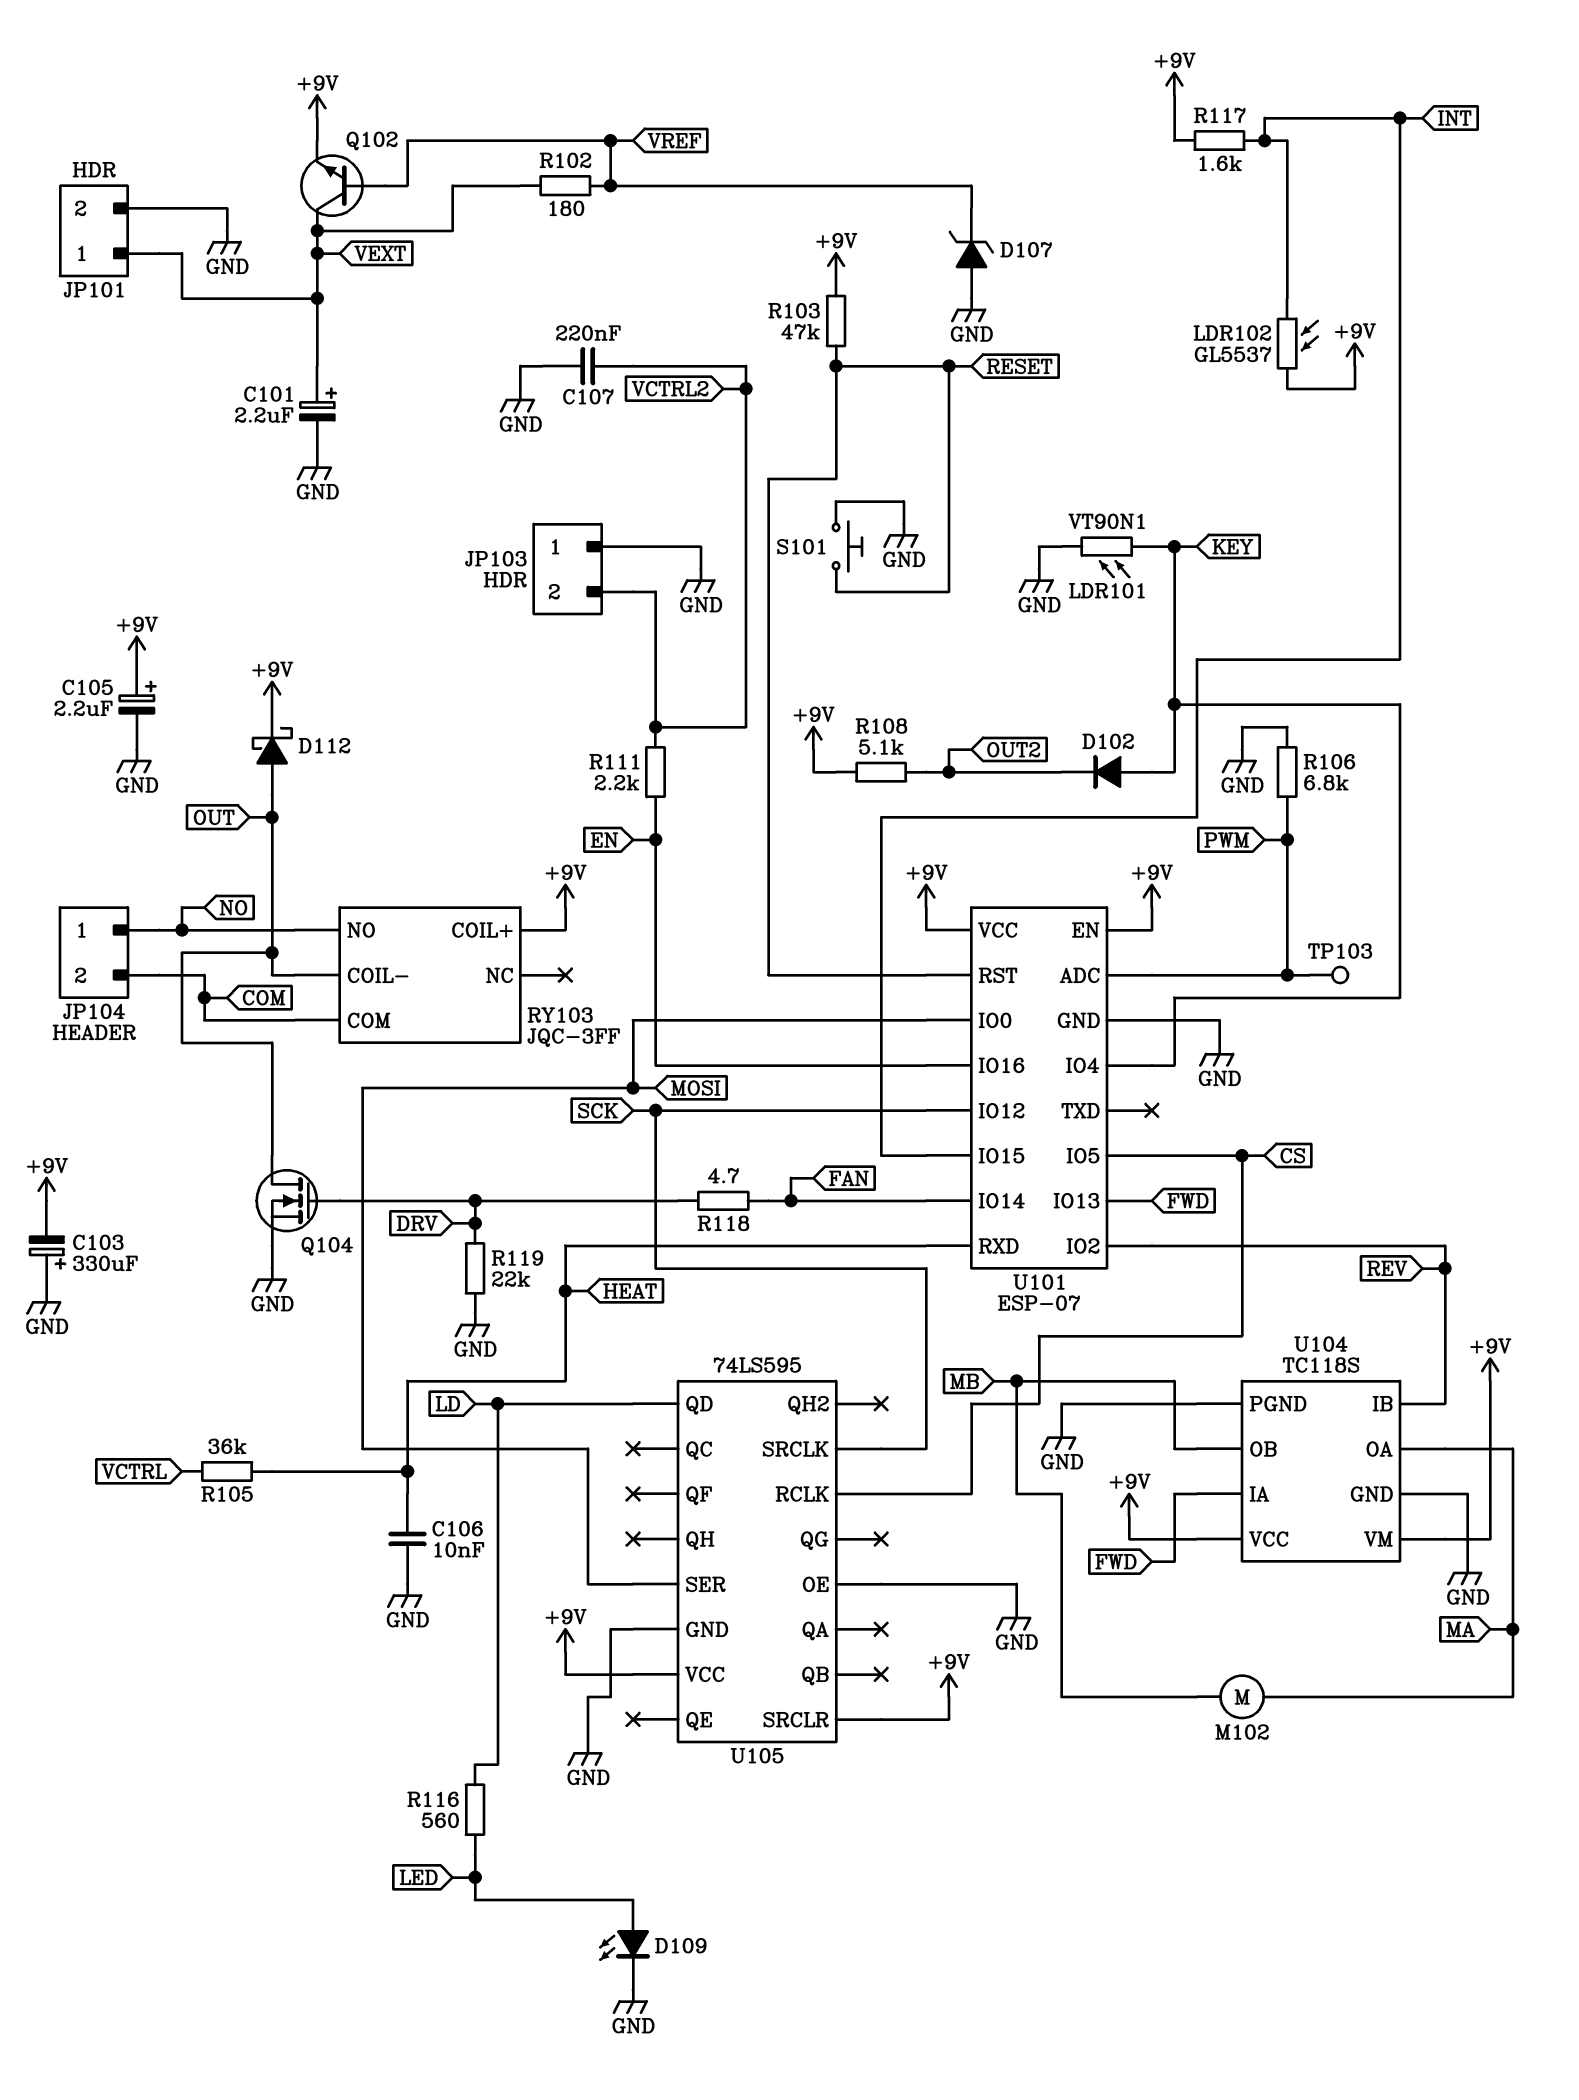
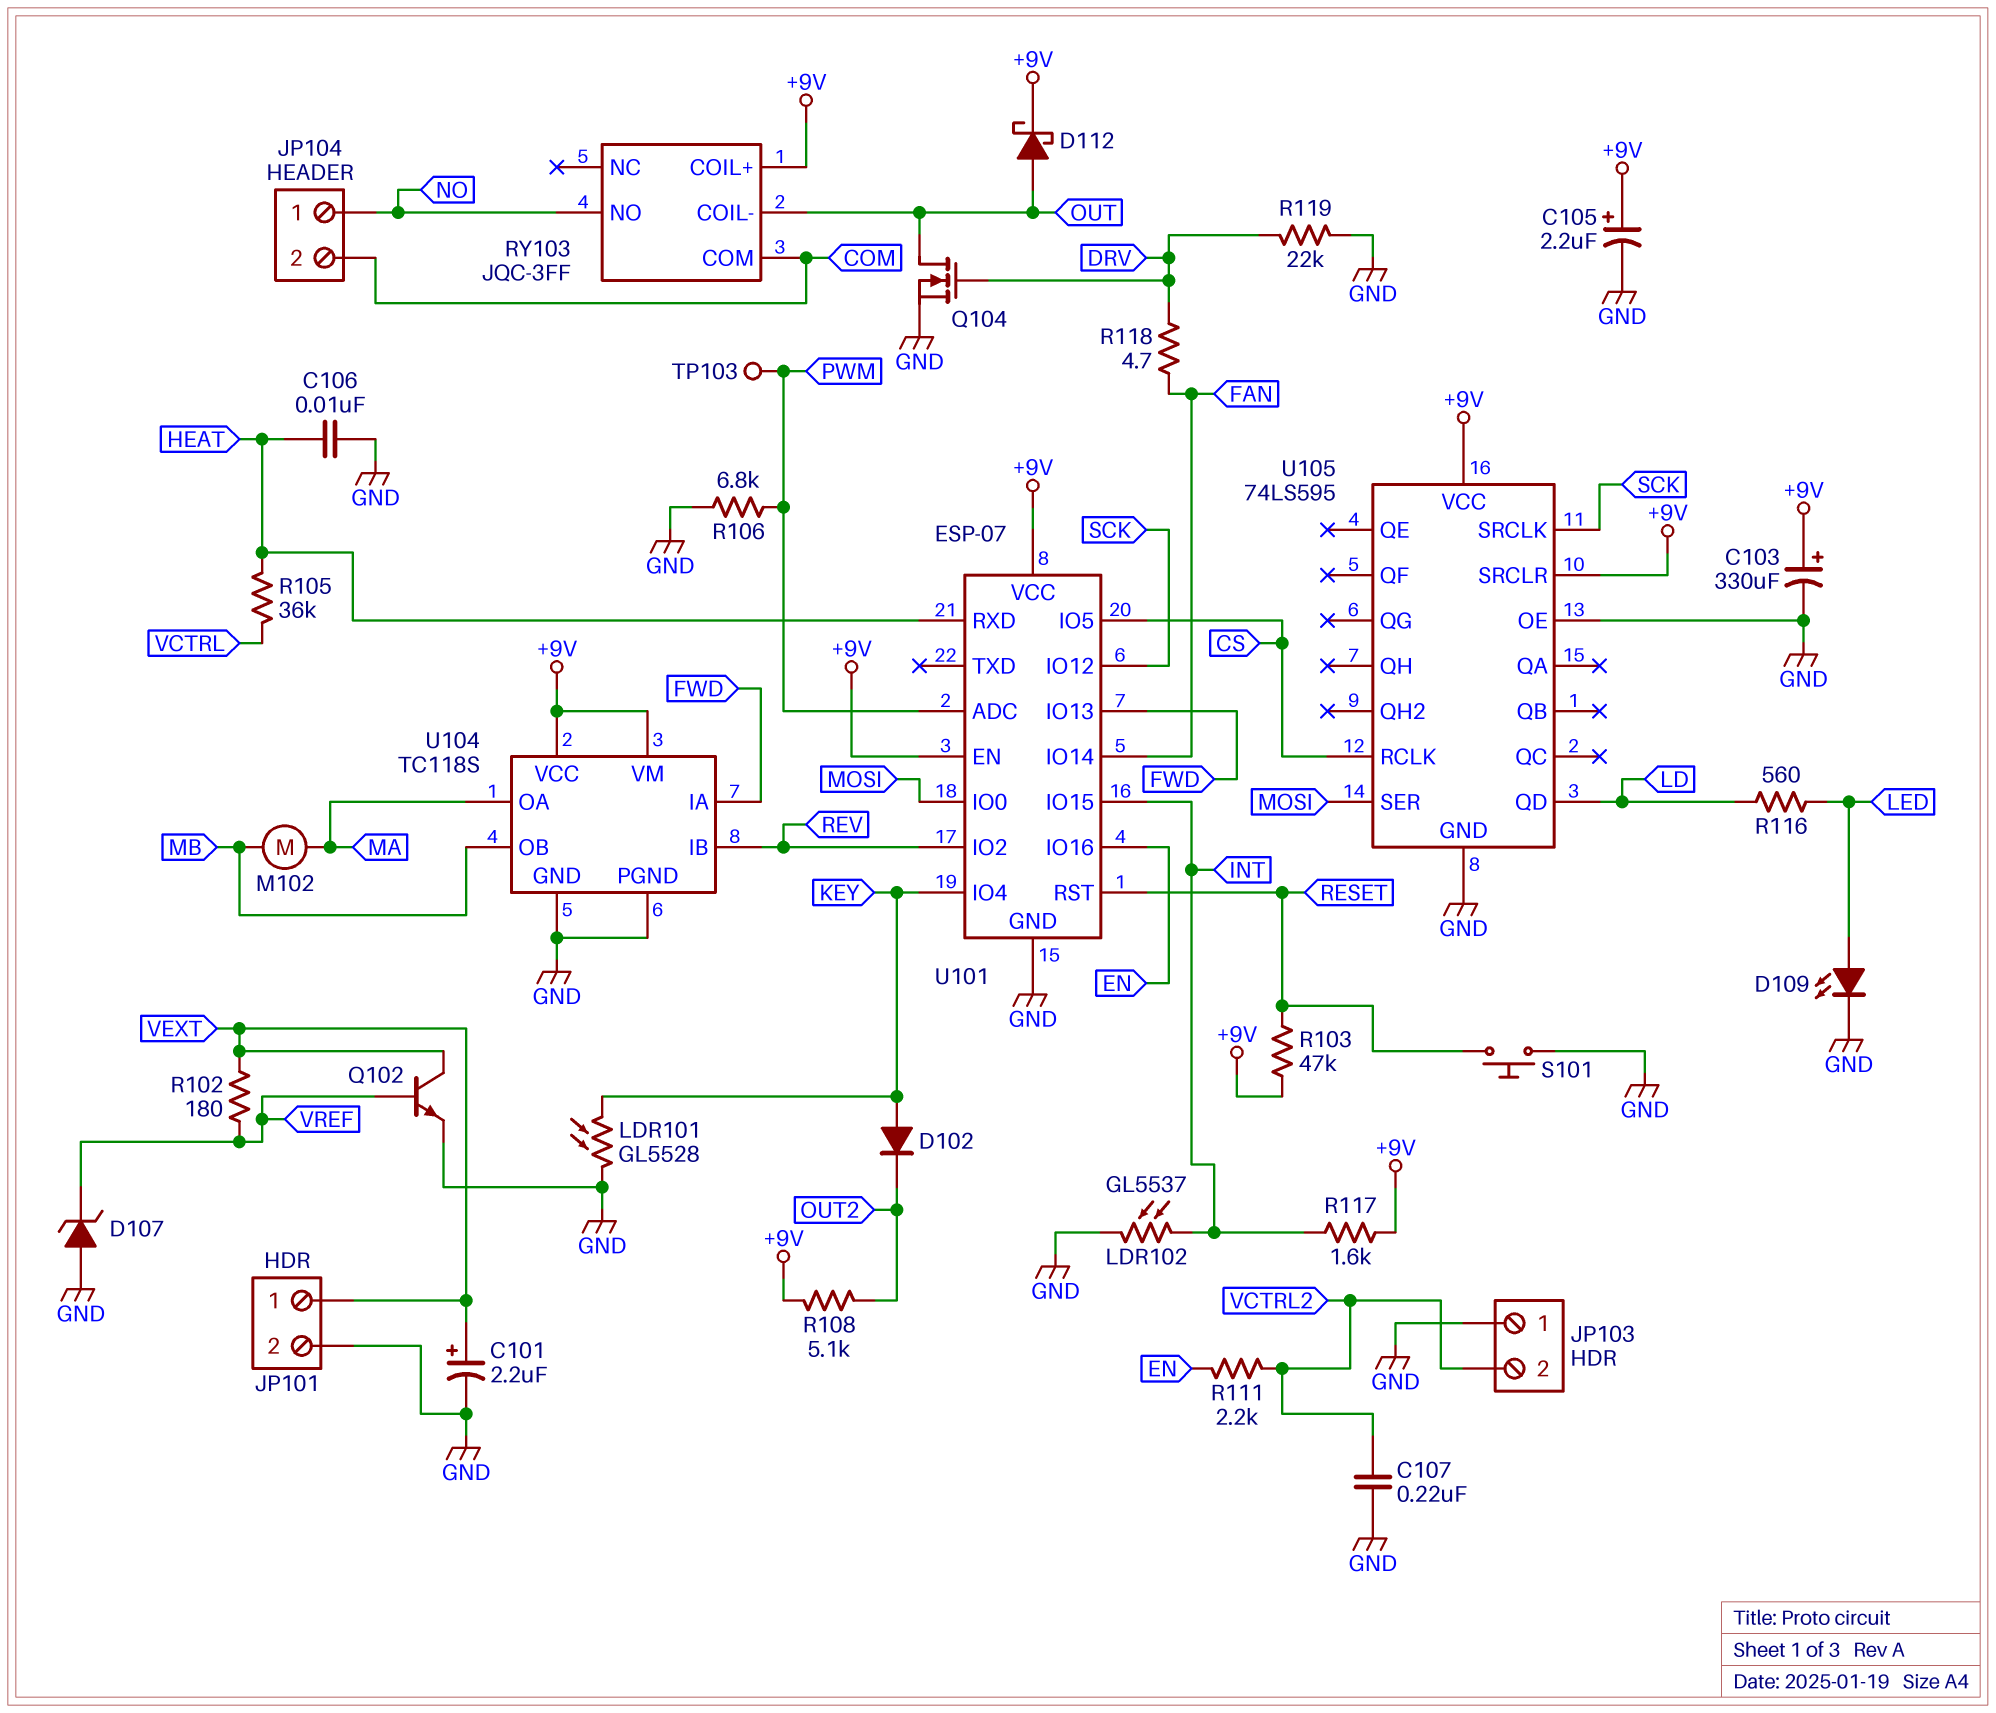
C103: 330uF (plus GND, minus +9V) -> 330uF (plus +9V, minus GND)
LDR101: VT90N1 (GND, KEY) -> GL5528 (GND, KEY)
LDR102: GL5537 (+9V, INT) -> GL5537 (GND, INT)
Q102: NPN (B VREF, C VEXT, E +9V) -> NPN (B VREF, C VEXT, E GND)

